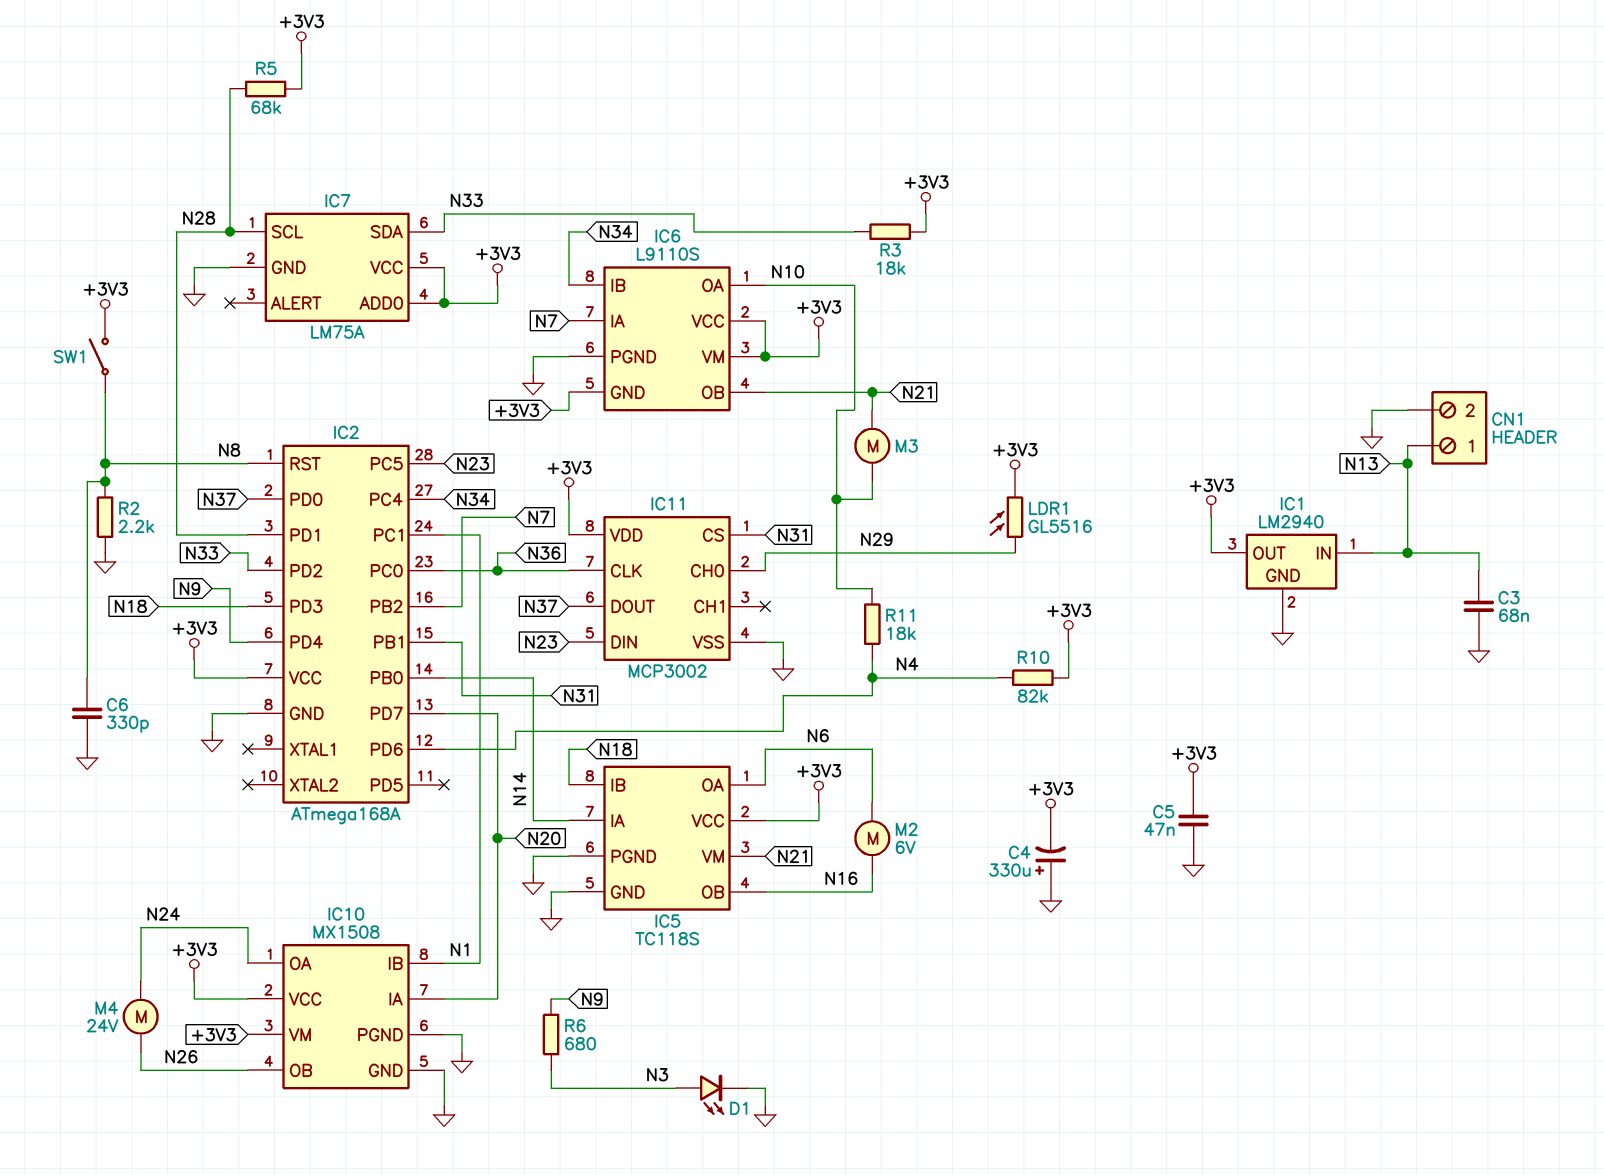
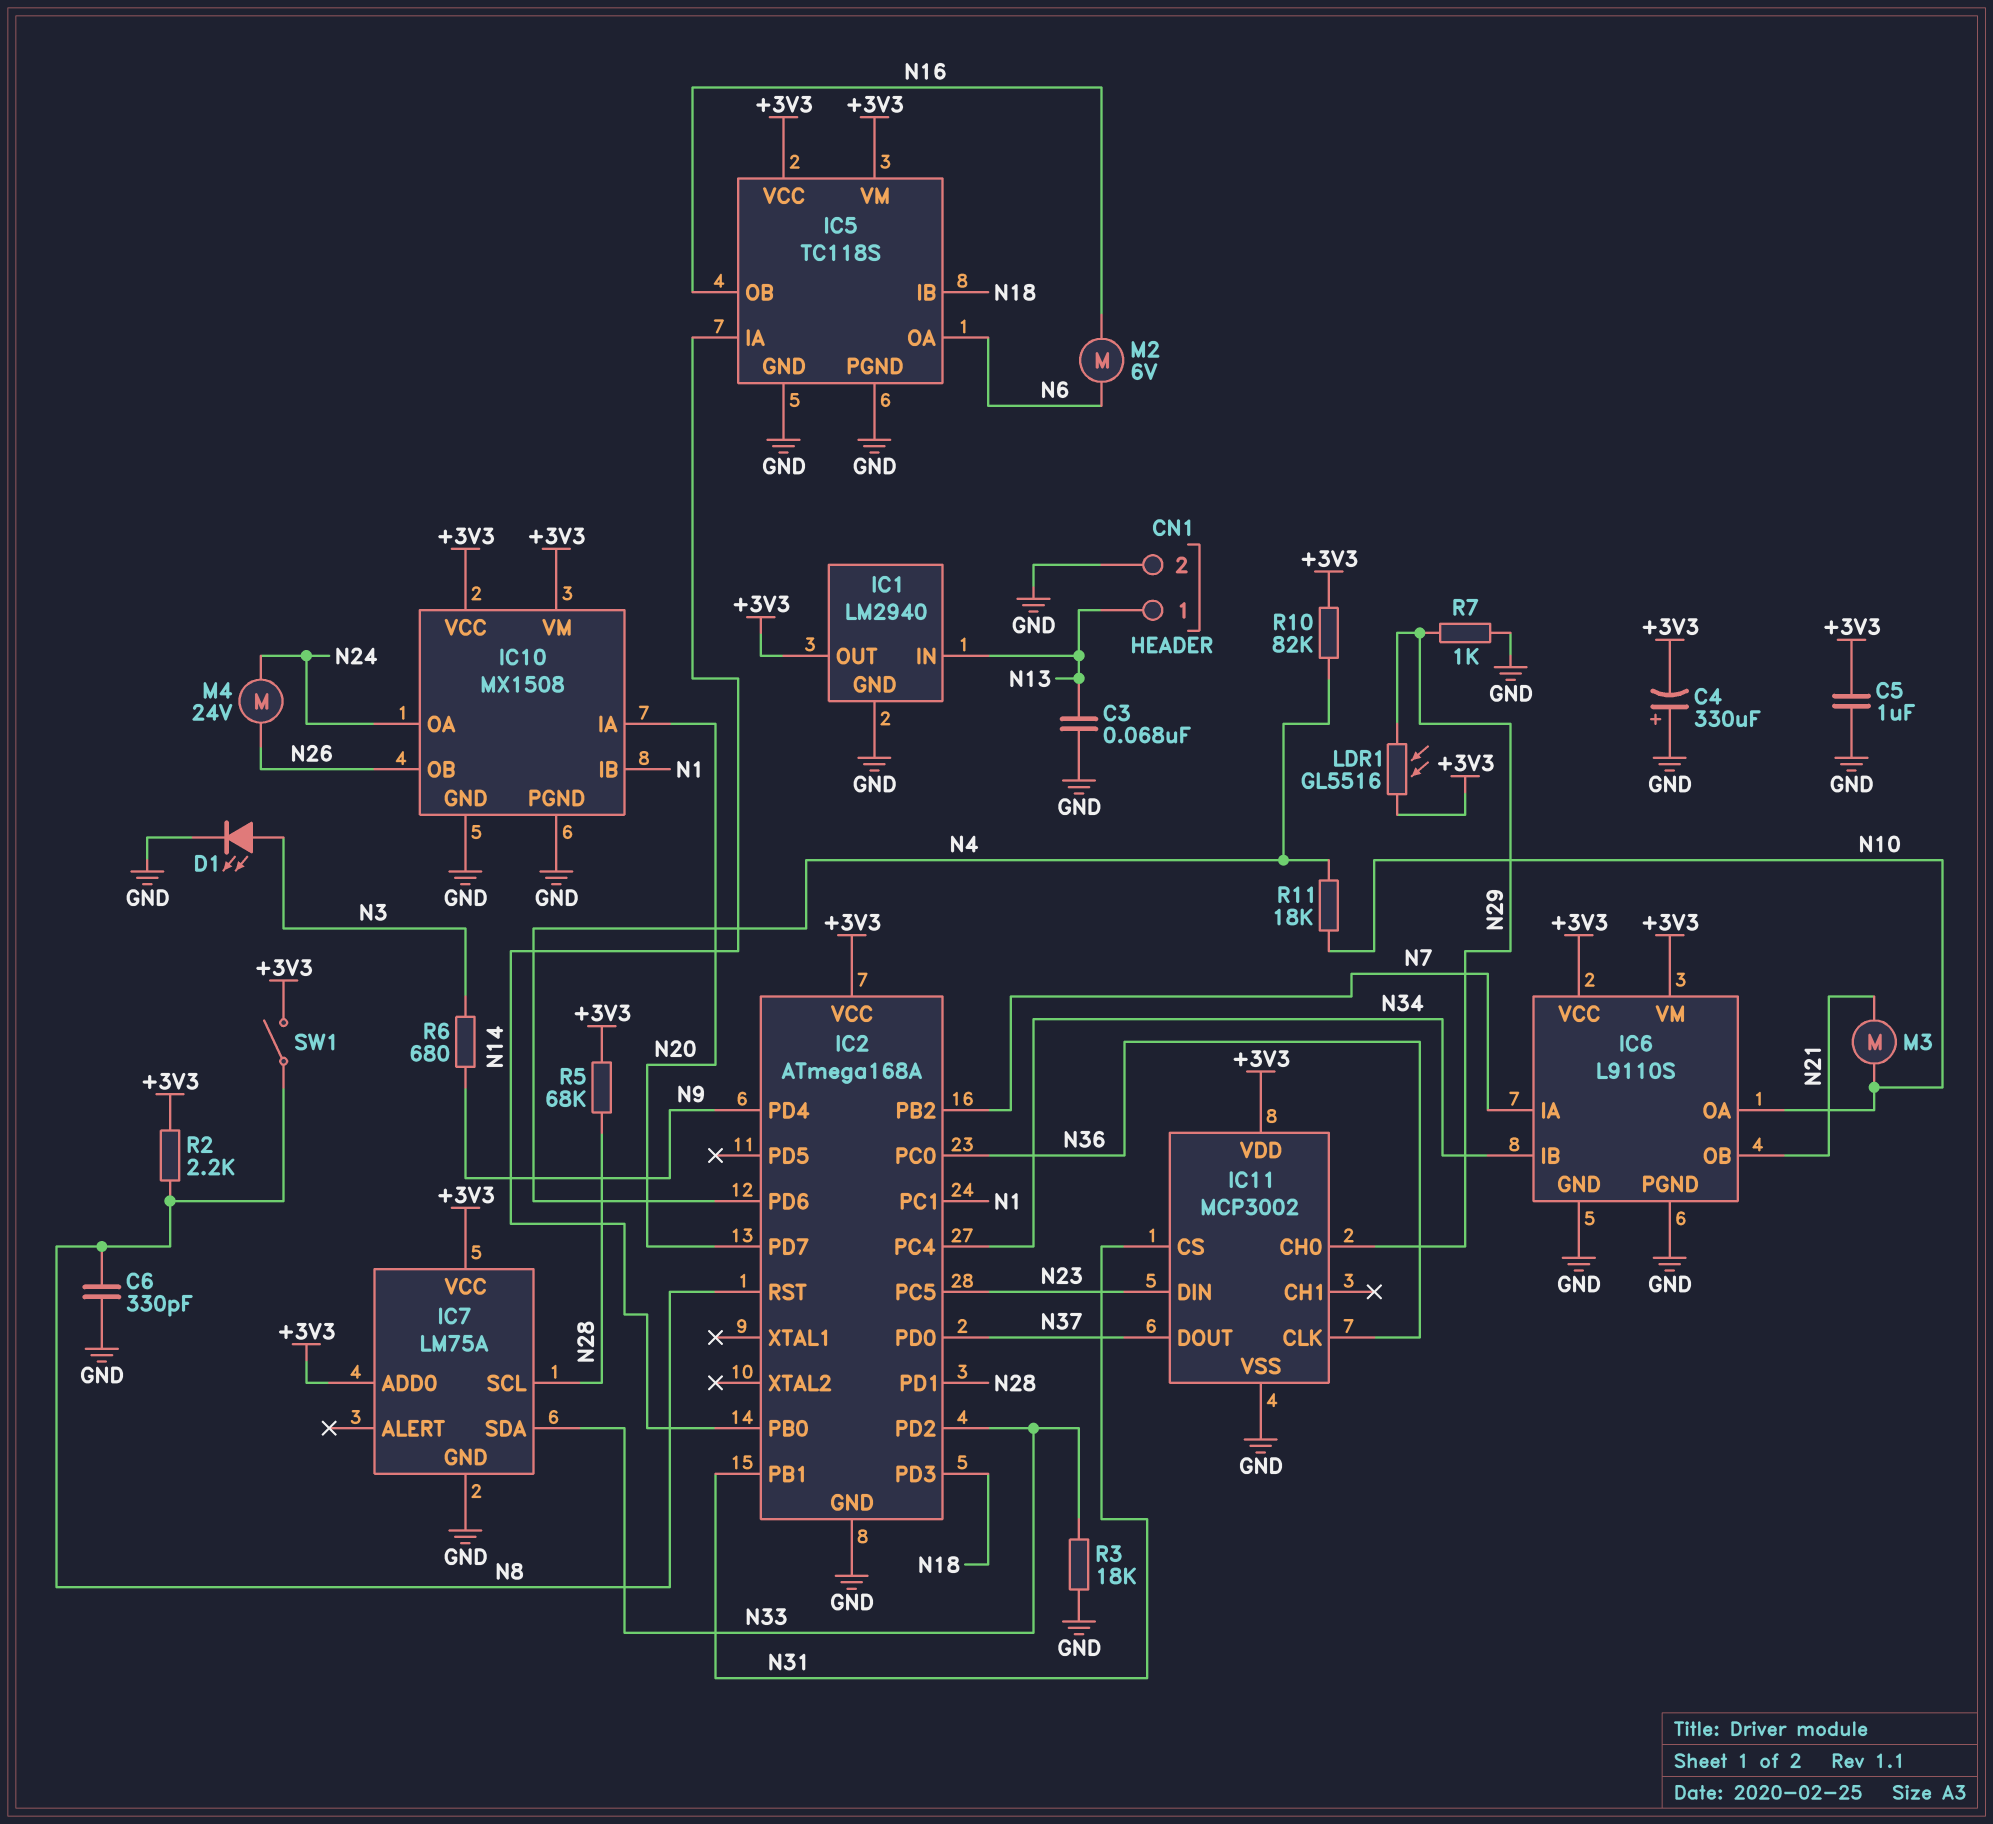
C5: 47nF (+3V3, GND) -> 1uF (+3V3, GND)
IC5 pin VM: N21 -> +3V3
IC6 pin GND: +3V3 -> GND
R2: 2.2k (GND, N8) -> 2.2k (+3V3, N8)
R3: 18k (+3V3, N33) -> 18k (GND, N33)
R7: none -> 1k (GND, N29)

